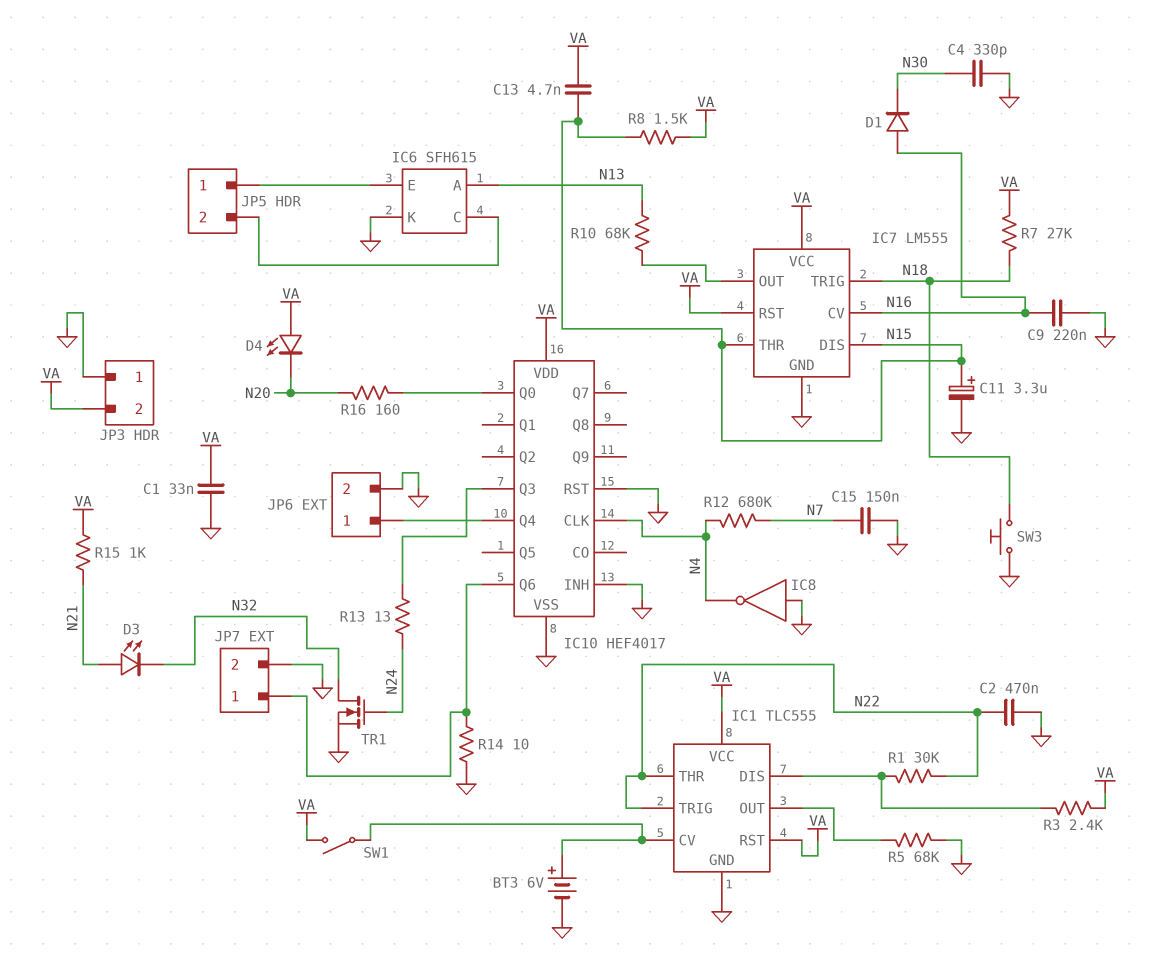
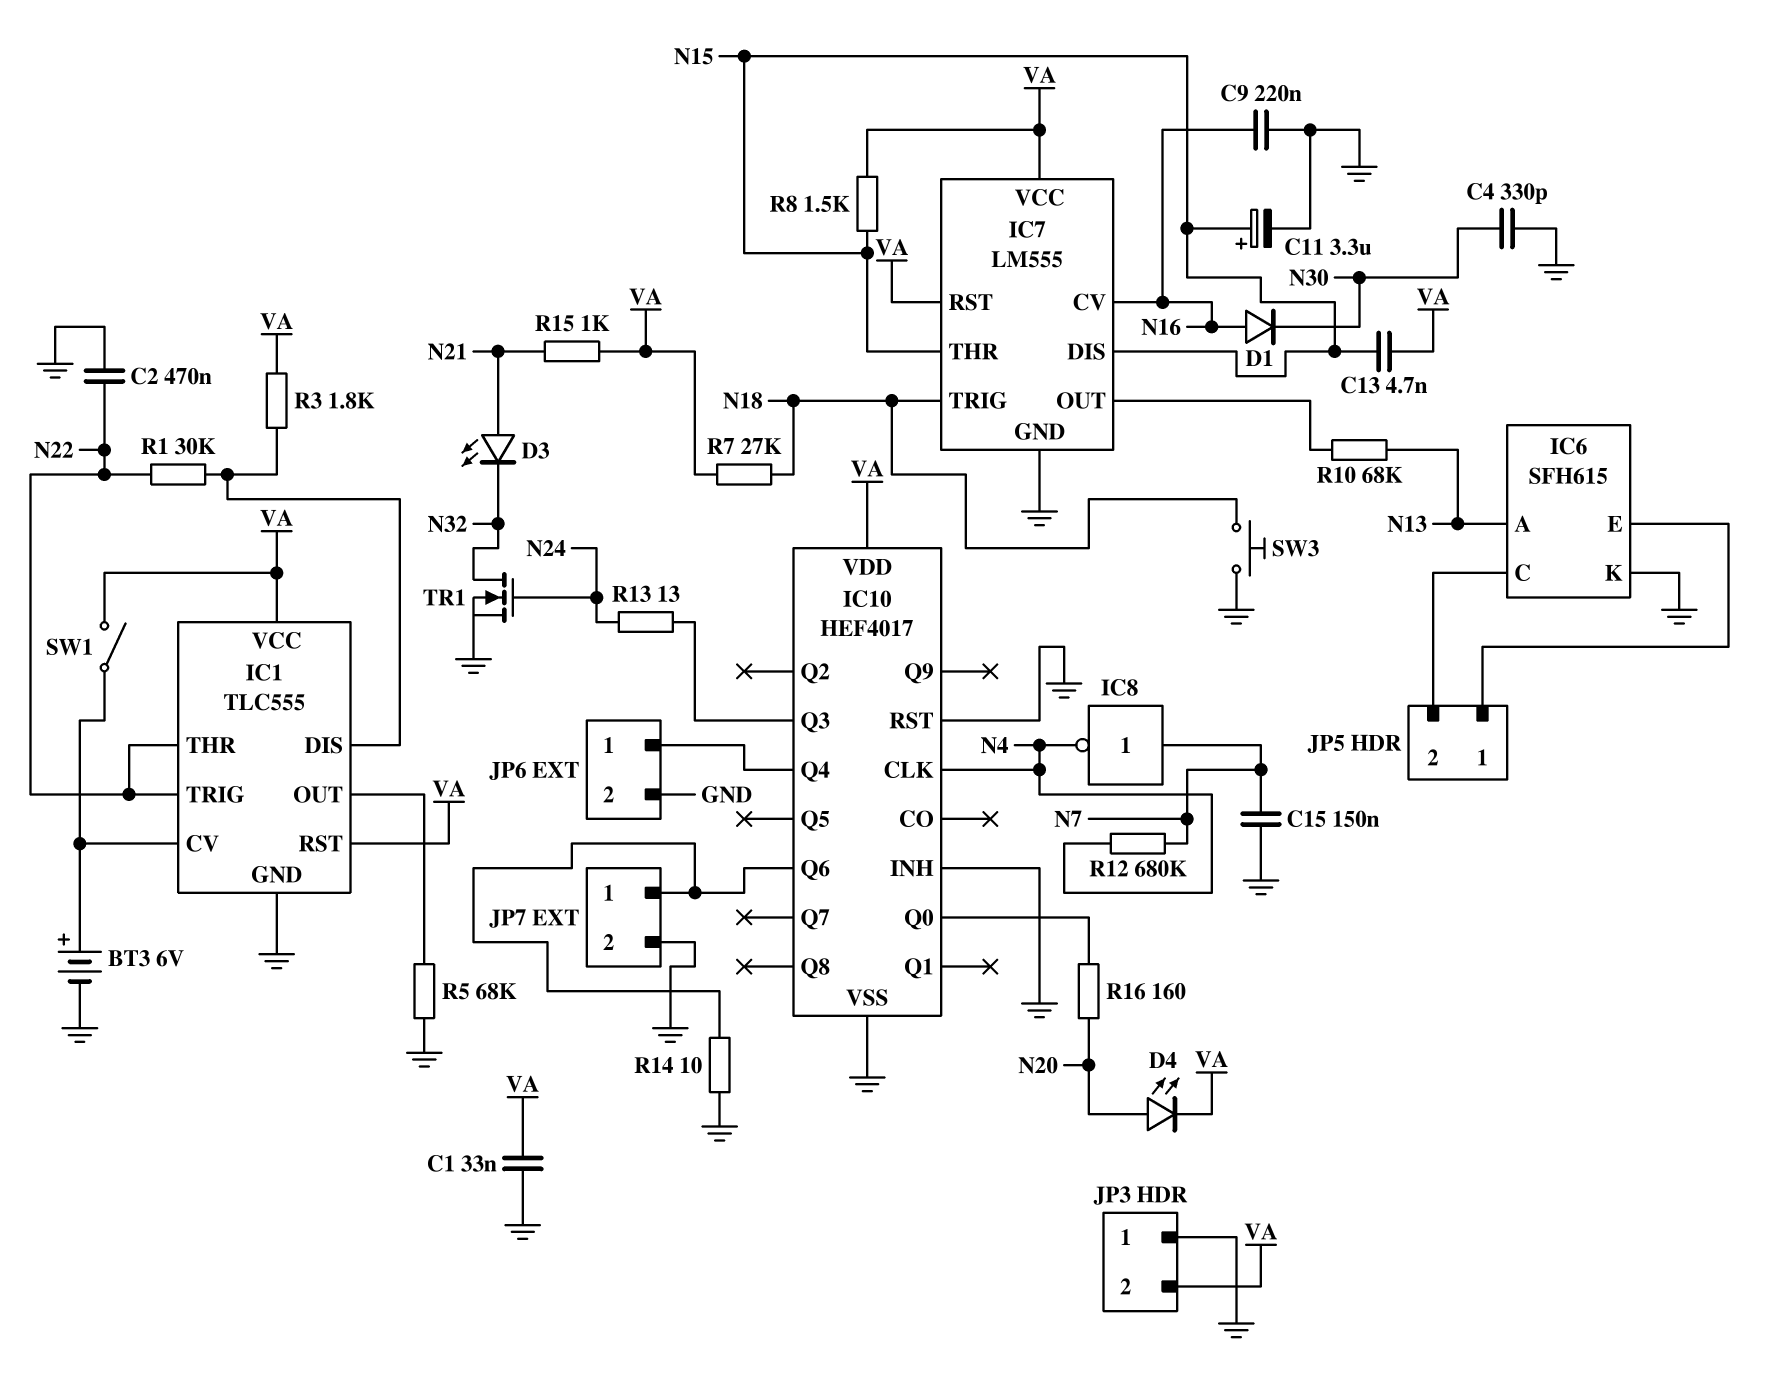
D4: LED (A VA, K N20) -> LED (A N20, K VA)
IC8: NOT (in GND, out N4) -> NOT (in N7, out N4)
R3: 2.4k (IC1/DIS, VA) -> 1.8k (IC1/DIS, VA)

